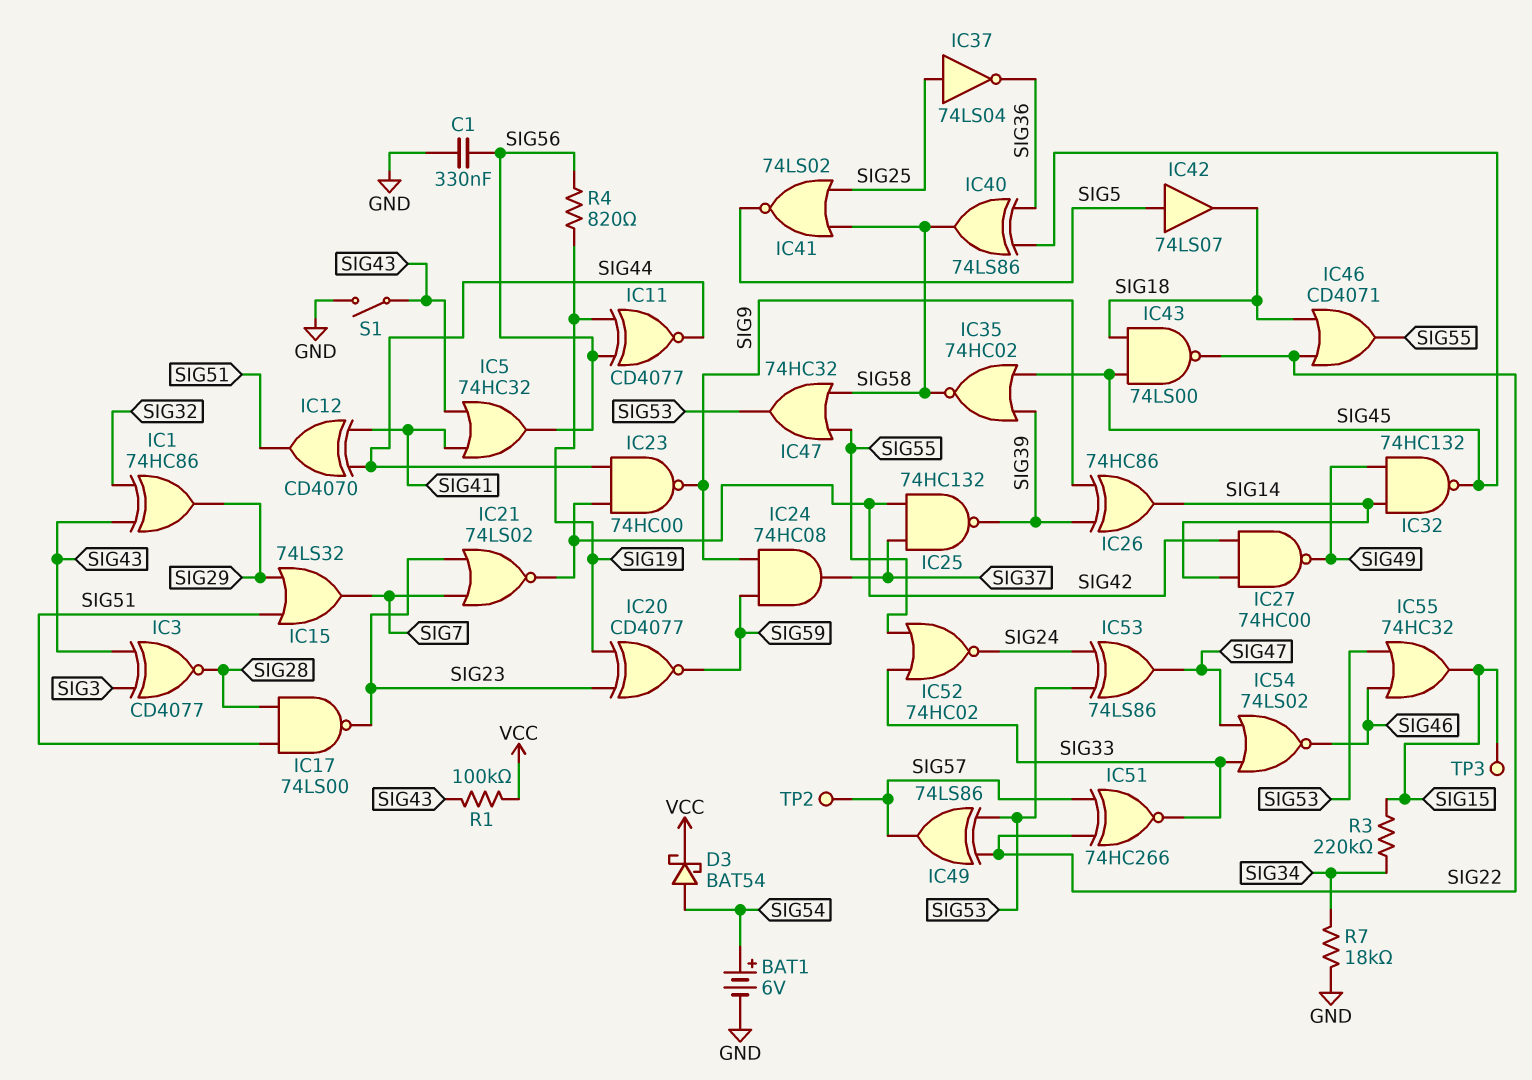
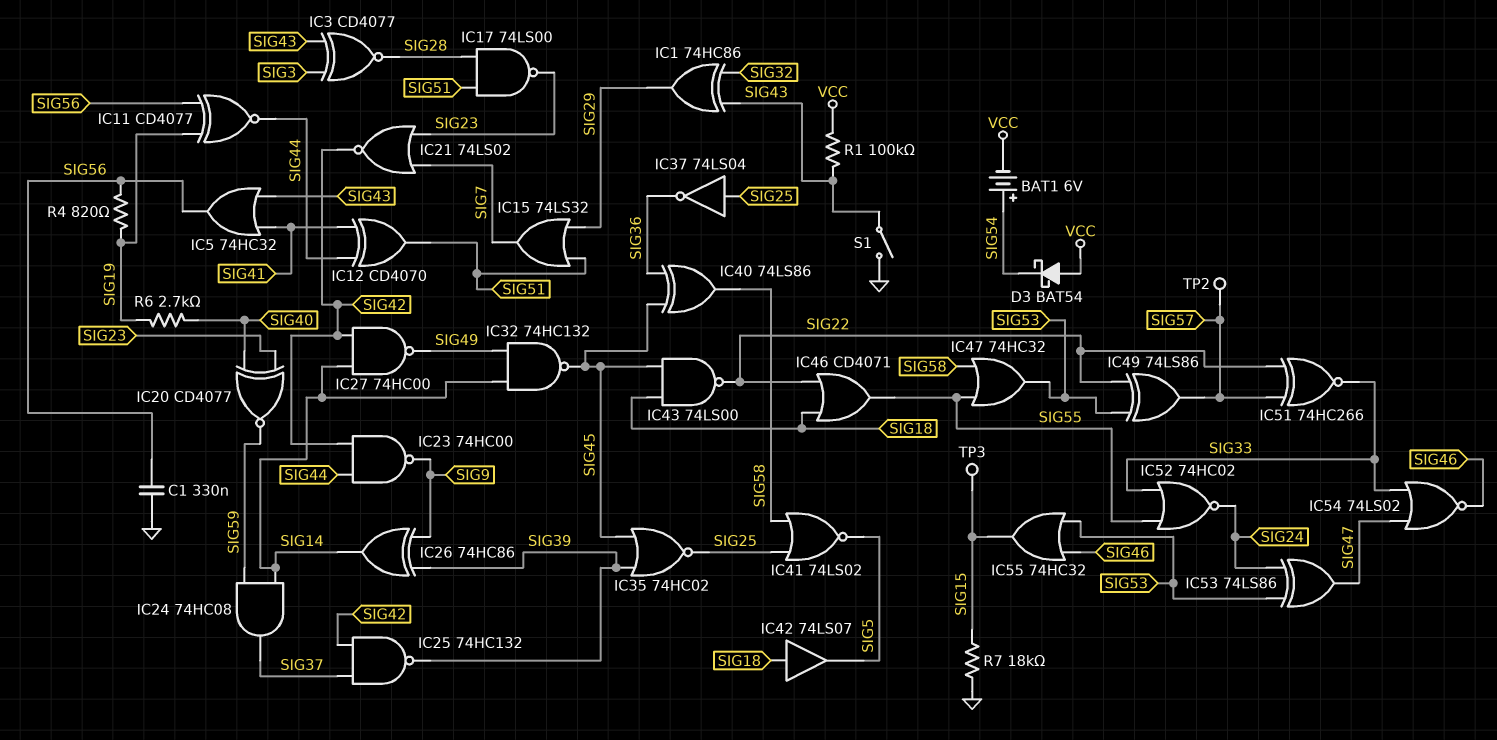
BAT1: 6V (plus SIG54, minus GND) -> 6V (plus SIG54, minus VCC)
D3: schottky BAT54 (A SIG54, K VCC) -> schottky BAT54 (A VCC, K SIG54)
IC20: XNOR CD4077 (in SIG19, in SIG23, out SIG59) -> XNOR CD4077 (in SIG23, in SIG40, out SIG59)
IC24: AND 74HC08 (in SIG9, in SIG59, out SIG37) -> AND 74HC08 (in SIG14, in SIG59, out SIG37)
IC35: NOR 74HC02 (in SIG39, in SIG45, out SIG58) -> NOR 74HC02 (in SIG39, in SIG45, out SIG25)
IC42: buffer 74LS07 (in SIG5, out SIG18) -> buffer 74LS07 (in SIG18, out SIG5)
R3: 220k (SIG15, SIG34) -> none
R6: none -> 2.7k (SIG19, SIG40)
R7: 18k (GND, SIG34) -> 18k (GND, SIG15)

